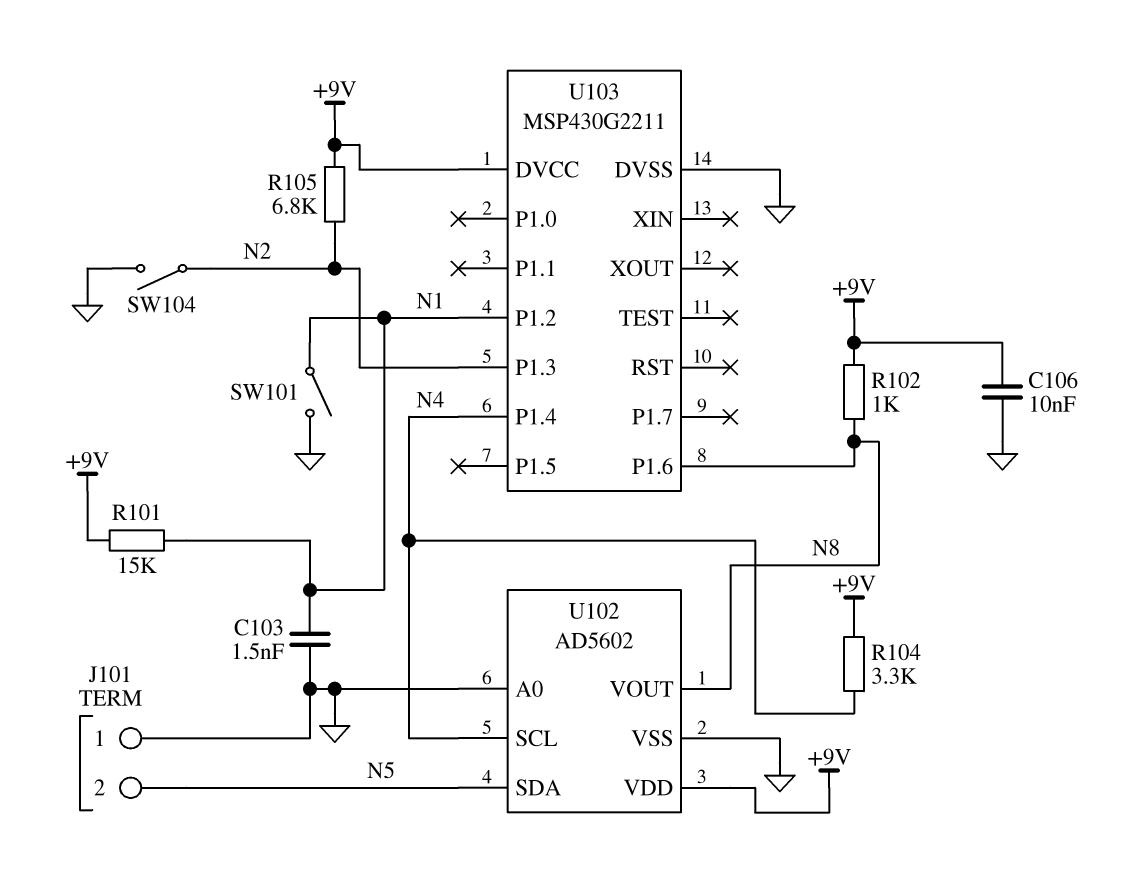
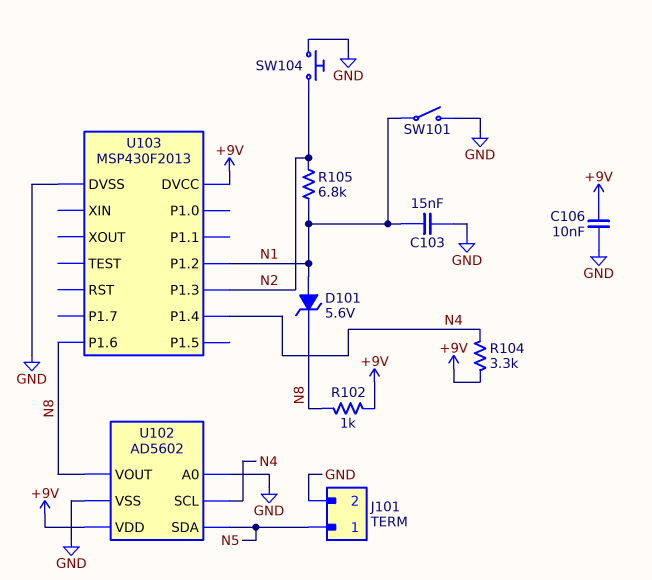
C103: 1.5nF (GND, N1) -> 15nF (GND, N1)
D101: none -> zener 5.6V (A N1, K N8)
J101 pin 1: GND -> N5
J101 pin 2: N5 -> GND
R101: 15k (+9V, N1) -> none
R105: 6.8k (+9V, N2) -> 6.8k (N1, N2)
SW104: switch (GND, N2) -> button (GND, N2)
U103: MSP430G2211 -> MSP430F2013

